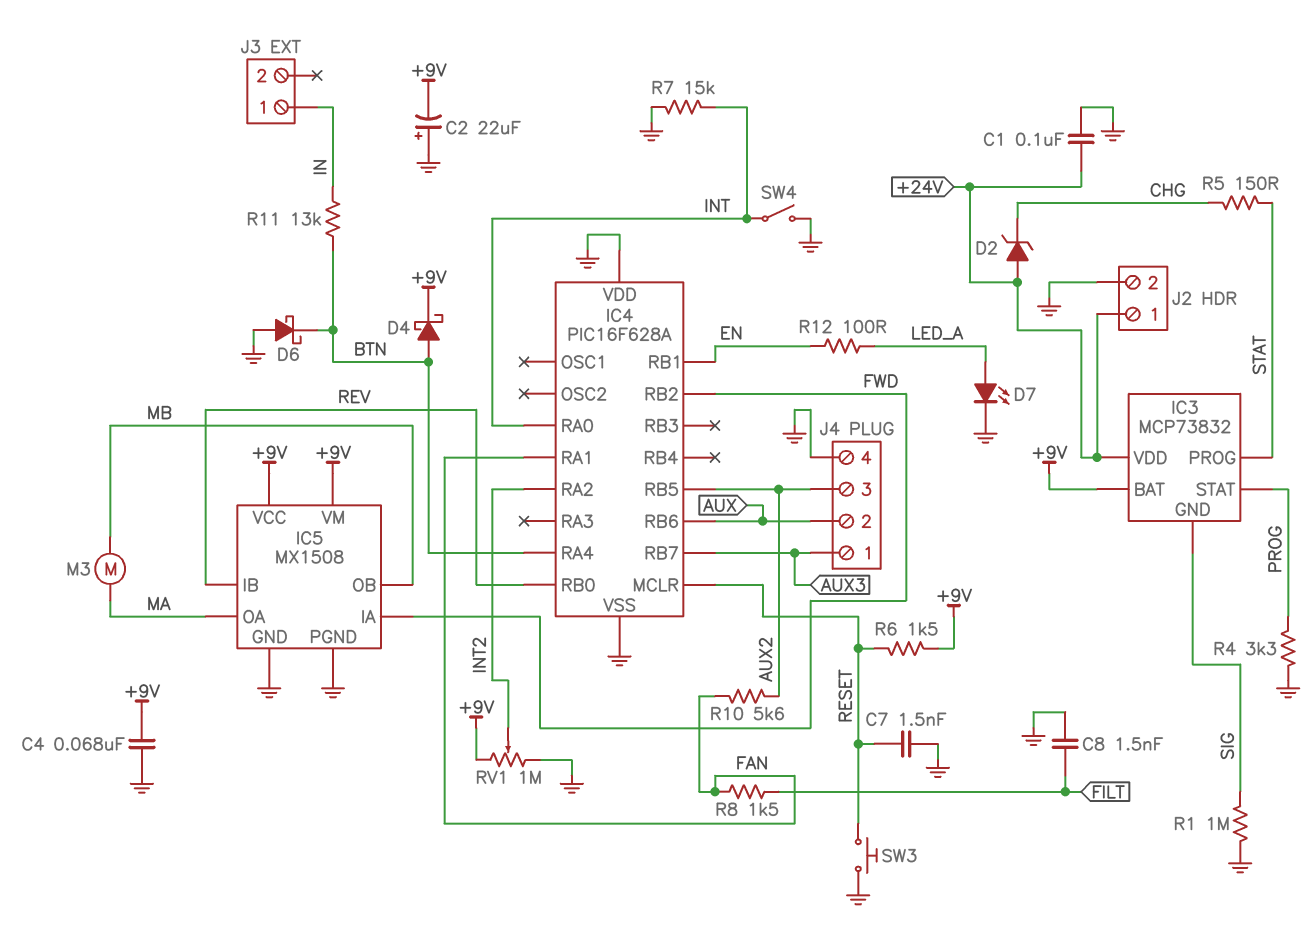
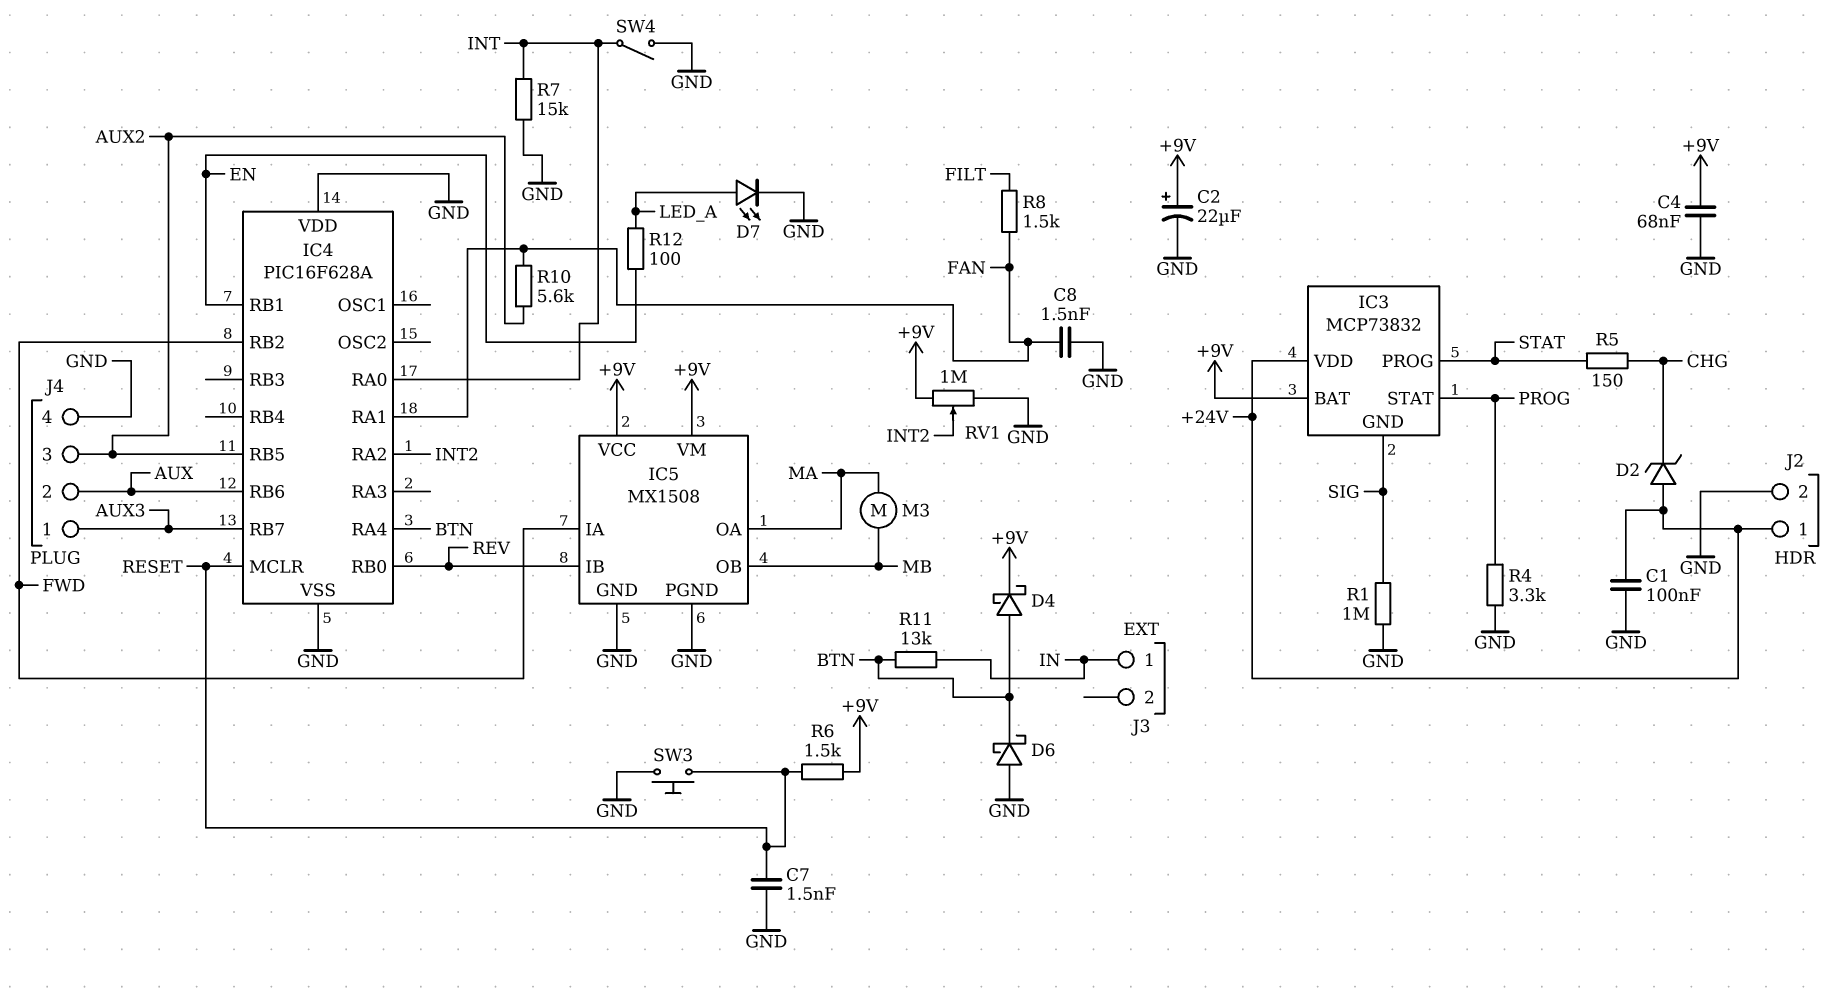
C2: 22uF (plus GND, minus +9V) -> 22uF (plus +9V, minus GND)
C8: 1.5nF (FILT, GND) -> 1.5nF (FAN, GND)

